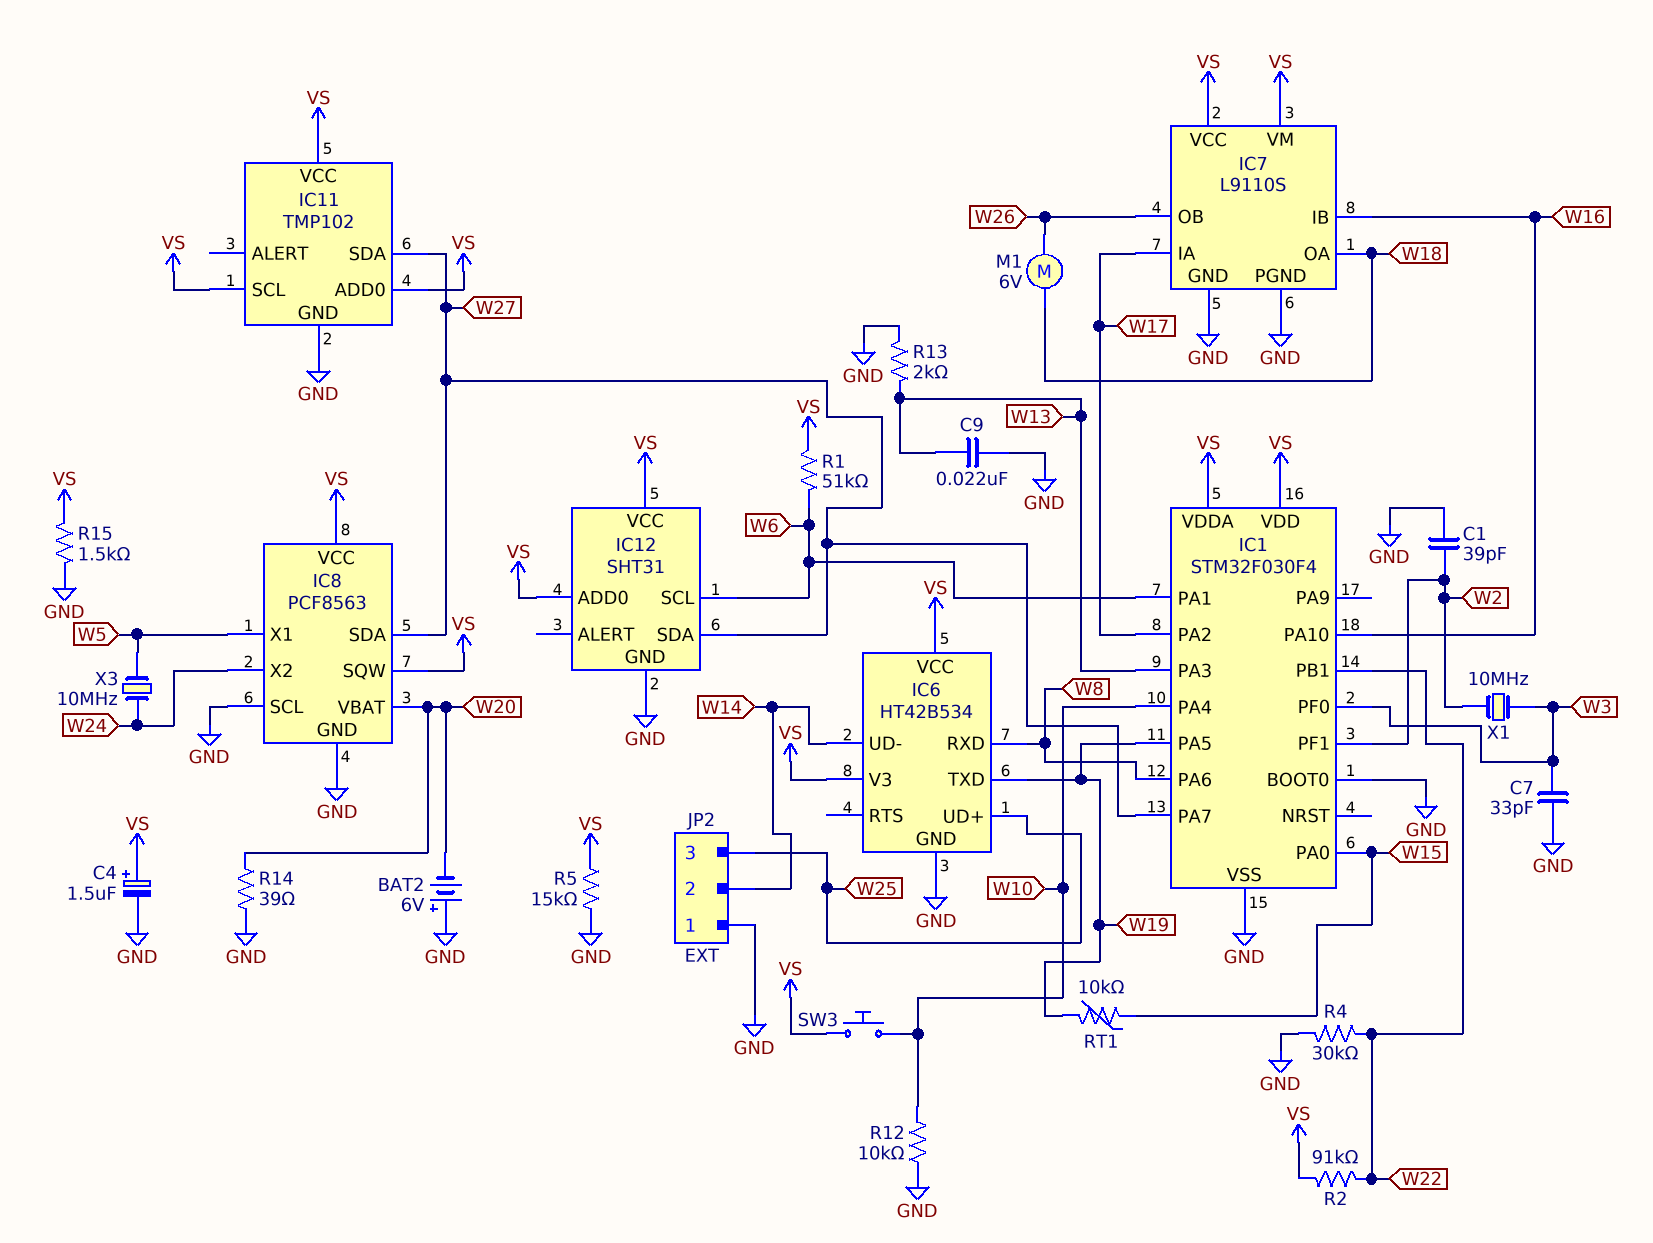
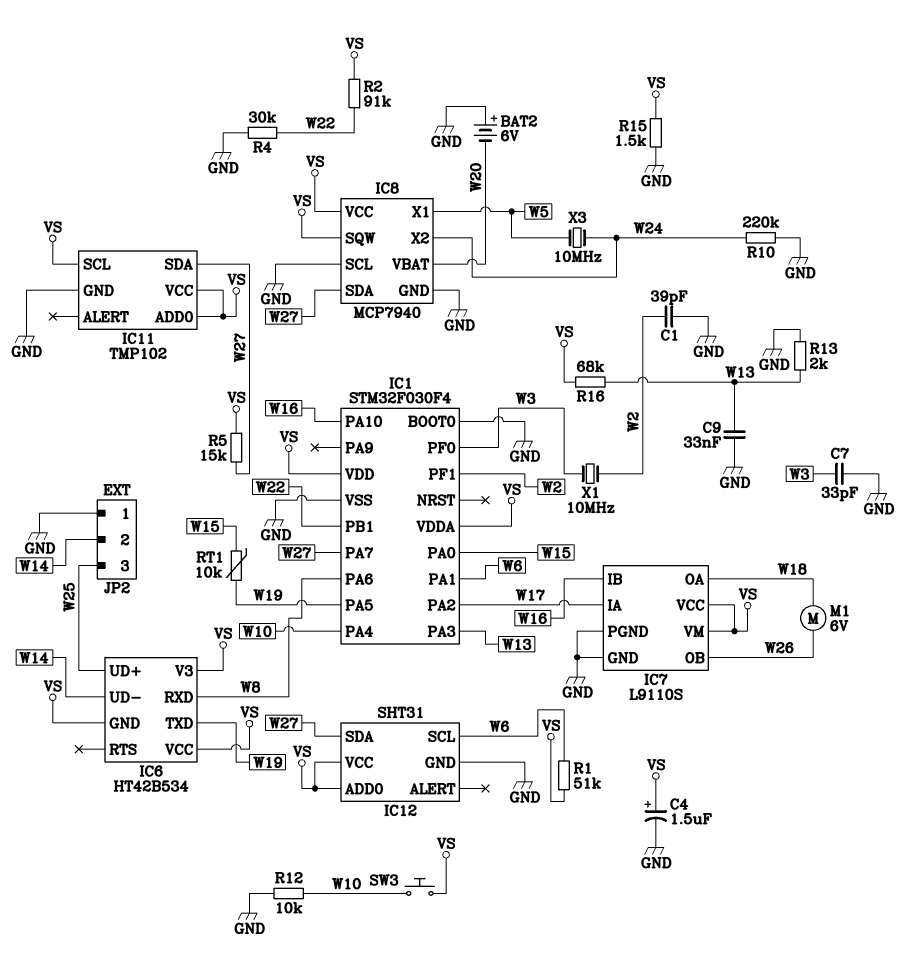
C9: 22nF (GND, W13) -> 33nF (GND, W13)
IC6 pin GND: GND -> VS
IC8: PCF8563 -> MCP7940
R5: 15k (GND, VS) -> 15k (VS, W27)
R10: none -> 220k (GND, W24)
R14: 39 (GND, W20) -> none
R16: none -> 68k (VS, W13)

